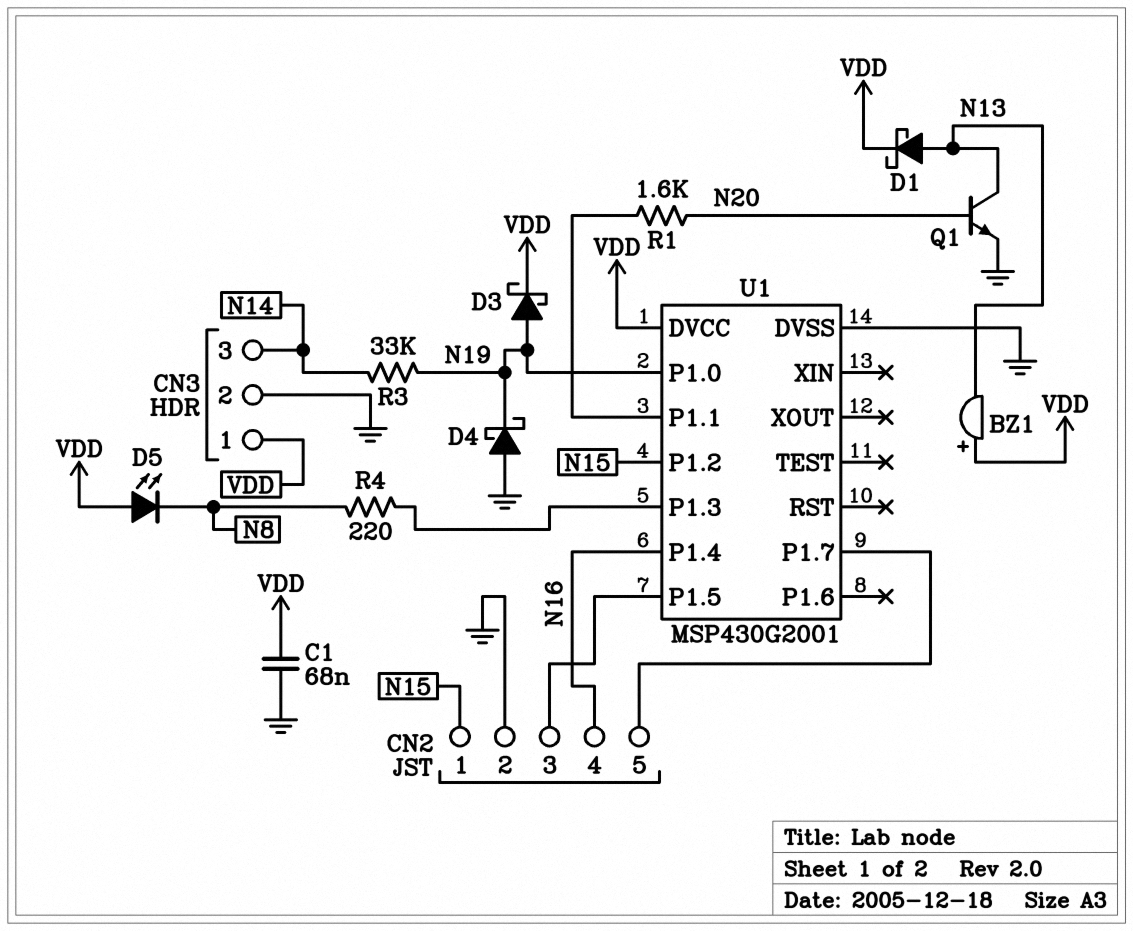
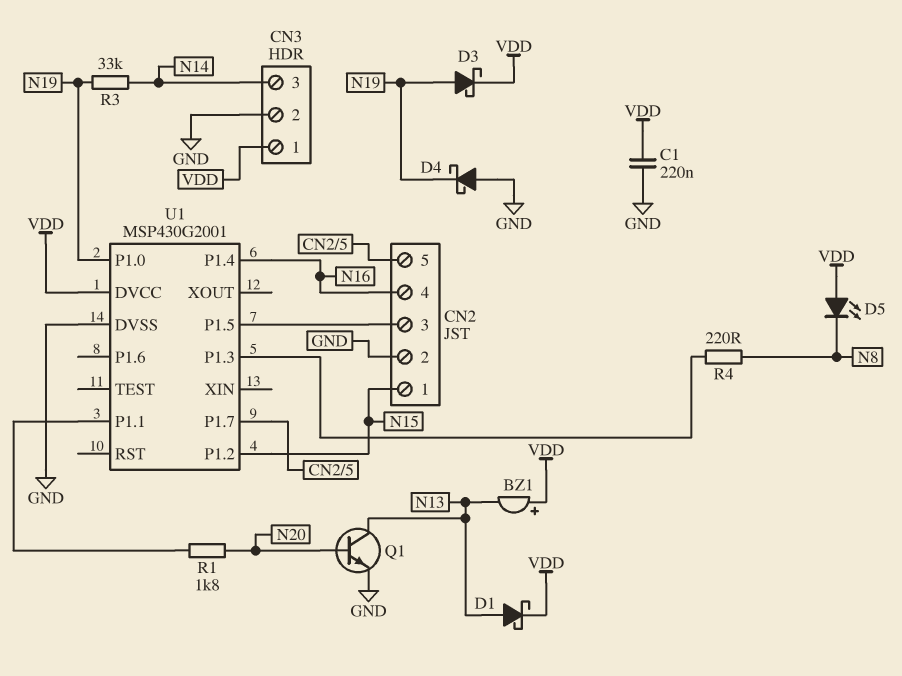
C1: 68nF (GND, VDD) -> 220nF (GND, VDD)
R1: 1.6k (N20, U1/P1.1) -> 1.8k (N20, U1/P1.1)

